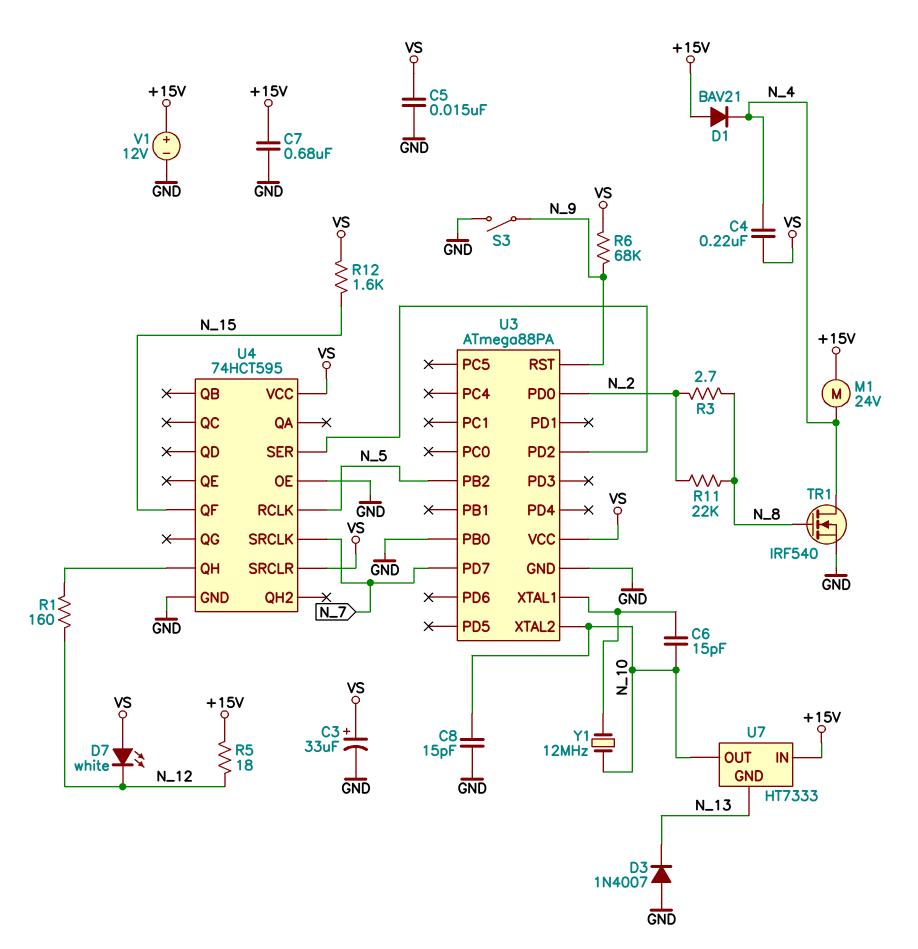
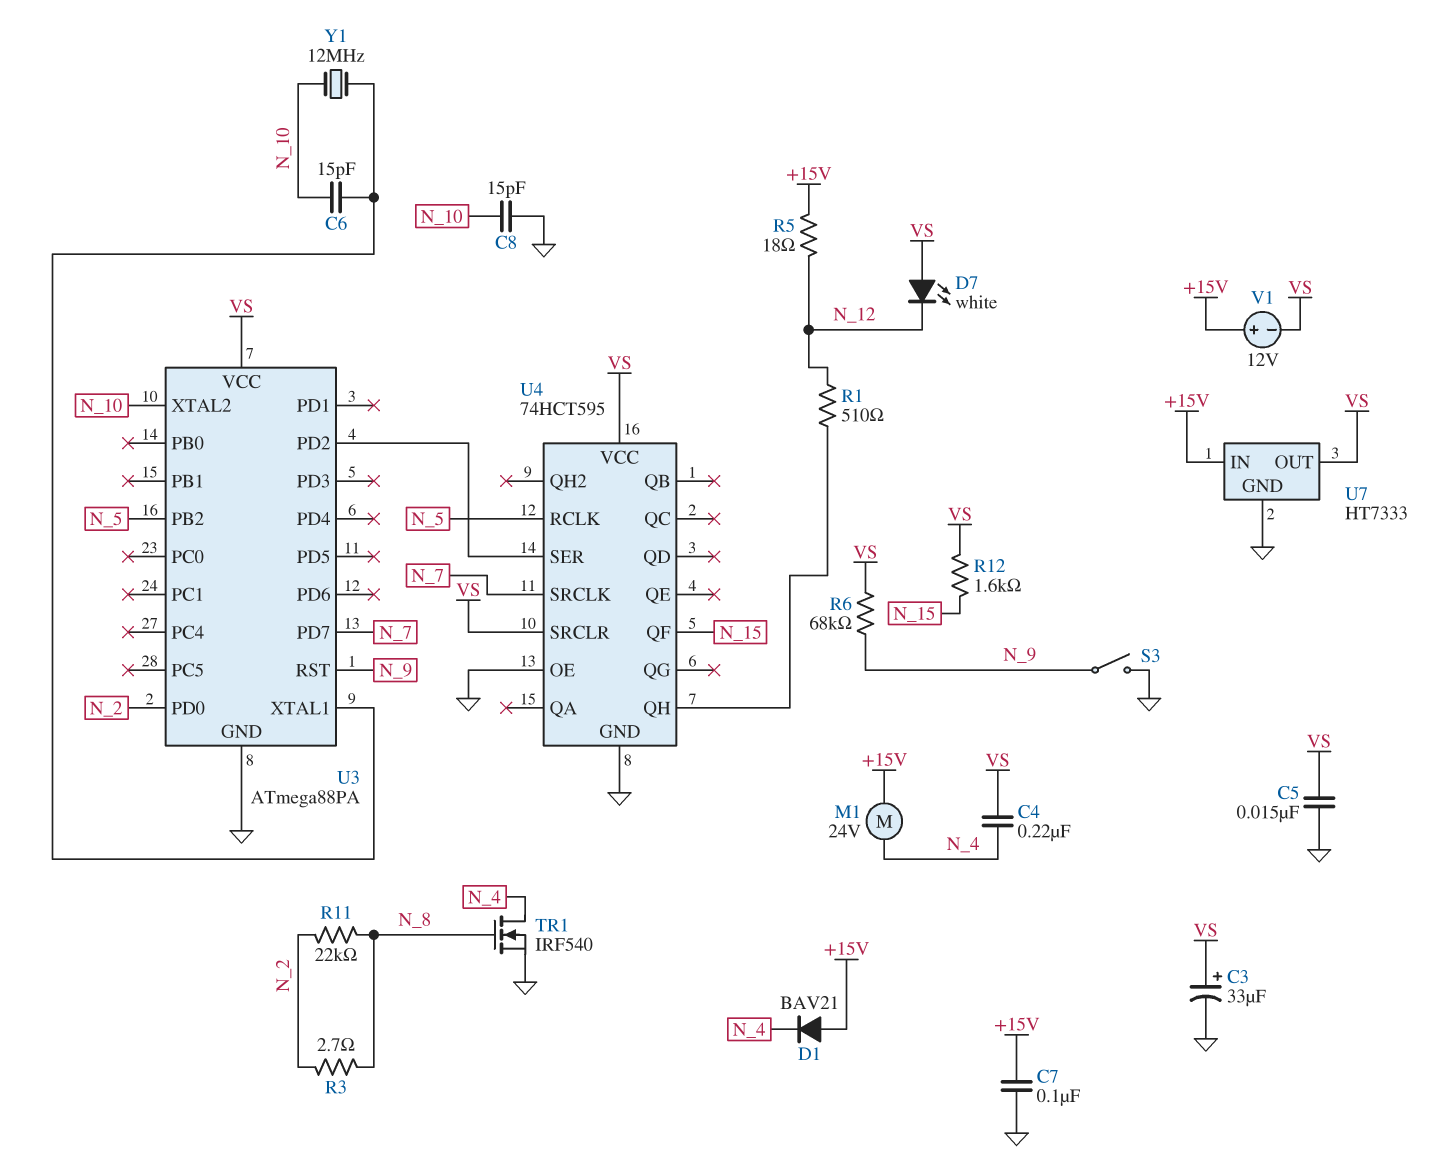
C7: 680nF (+15V, GND) -> 100nF (+15V, GND)
D3: diode 1N4007 (A GND, K N_13) -> none
R1: 160 (N_12, U4/QH) -> 510 (N_12, U4/QH)
U3 pin PB0: GND -> none
U7 pin GND: N_13 -> GND
U7 pin OUT: N_10 -> VS
V1: 12V (plus +15V, minus GND) -> 12V (plus +15V, minus VS)

